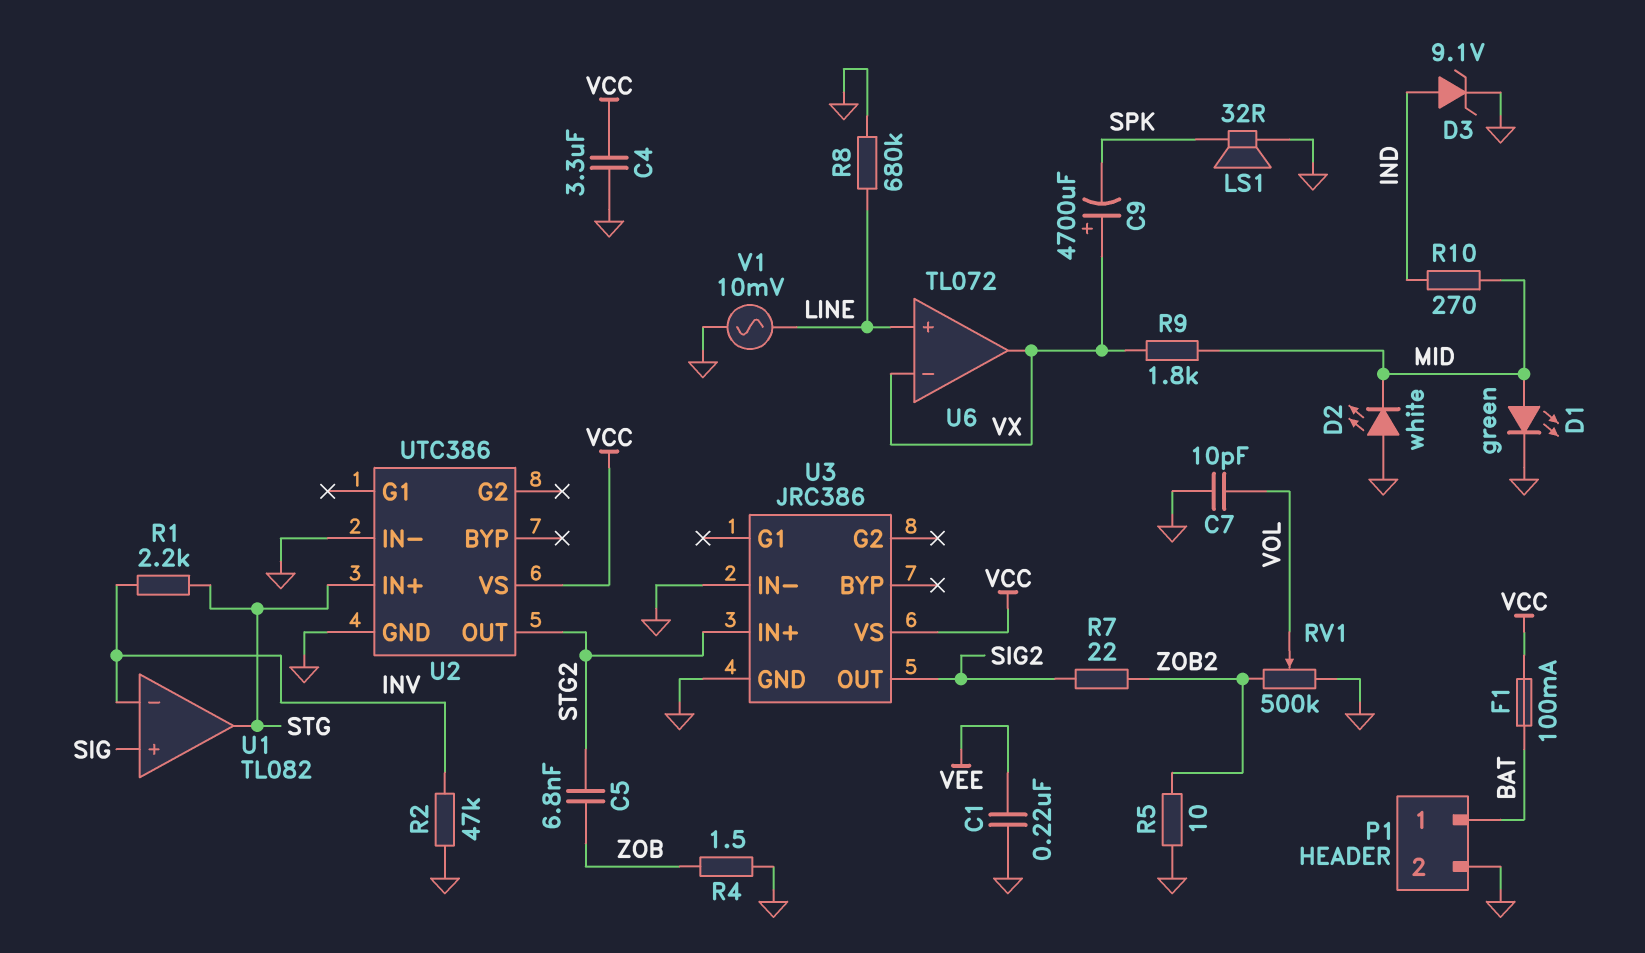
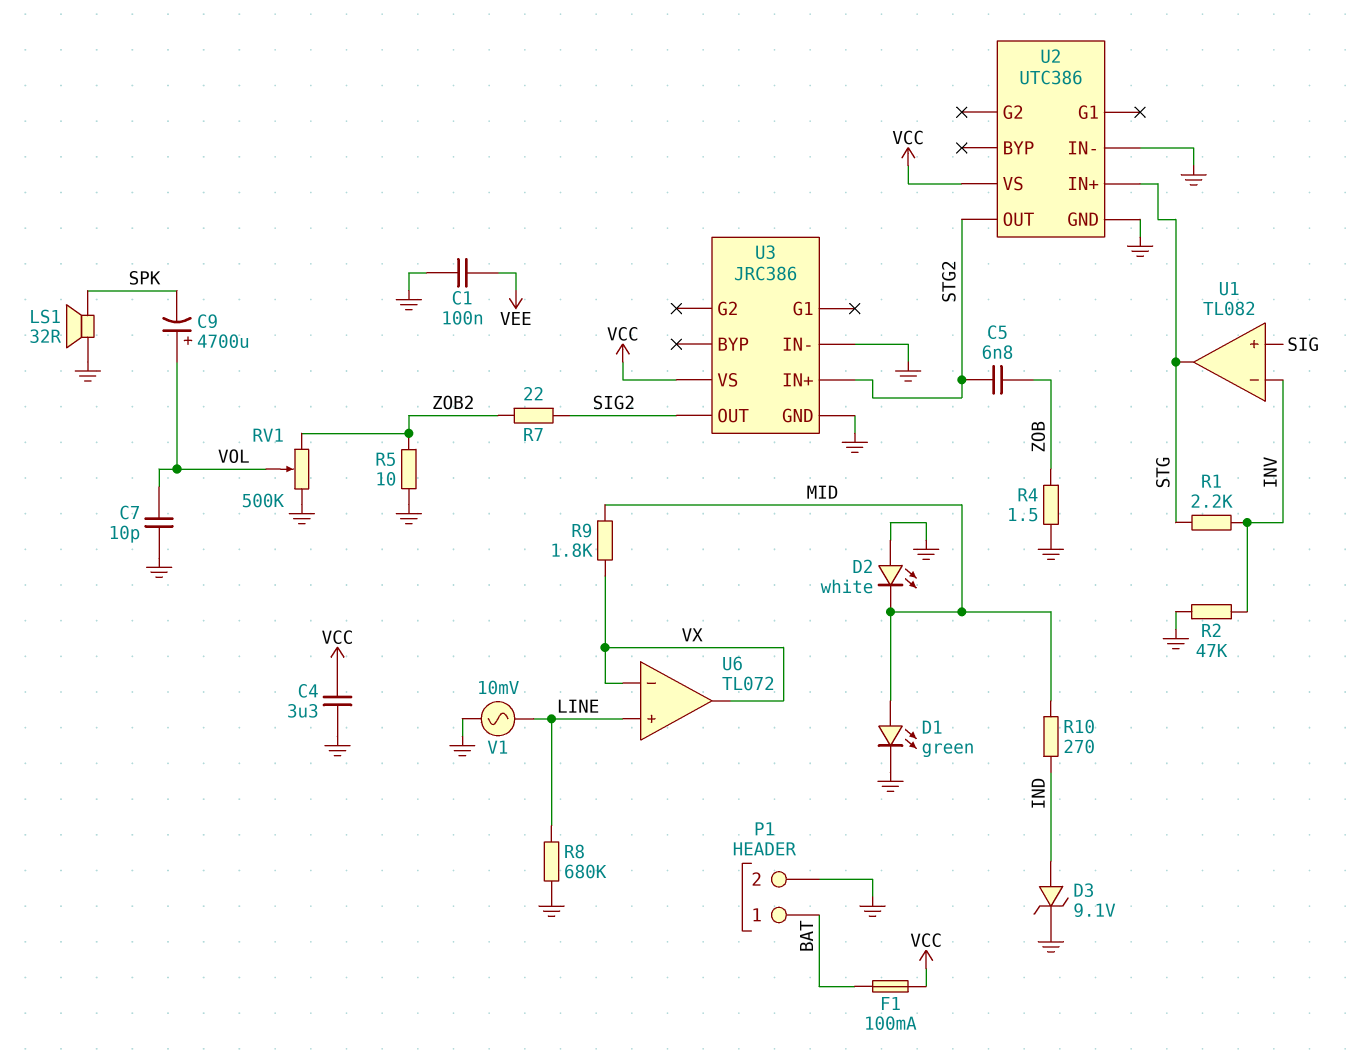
C1: 220nF (GND, VEE) -> 100nF (GND, VEE)
C9: 4700uF (plus VX, minus SPK) -> 4700uF (plus VOL, minus SPK)

